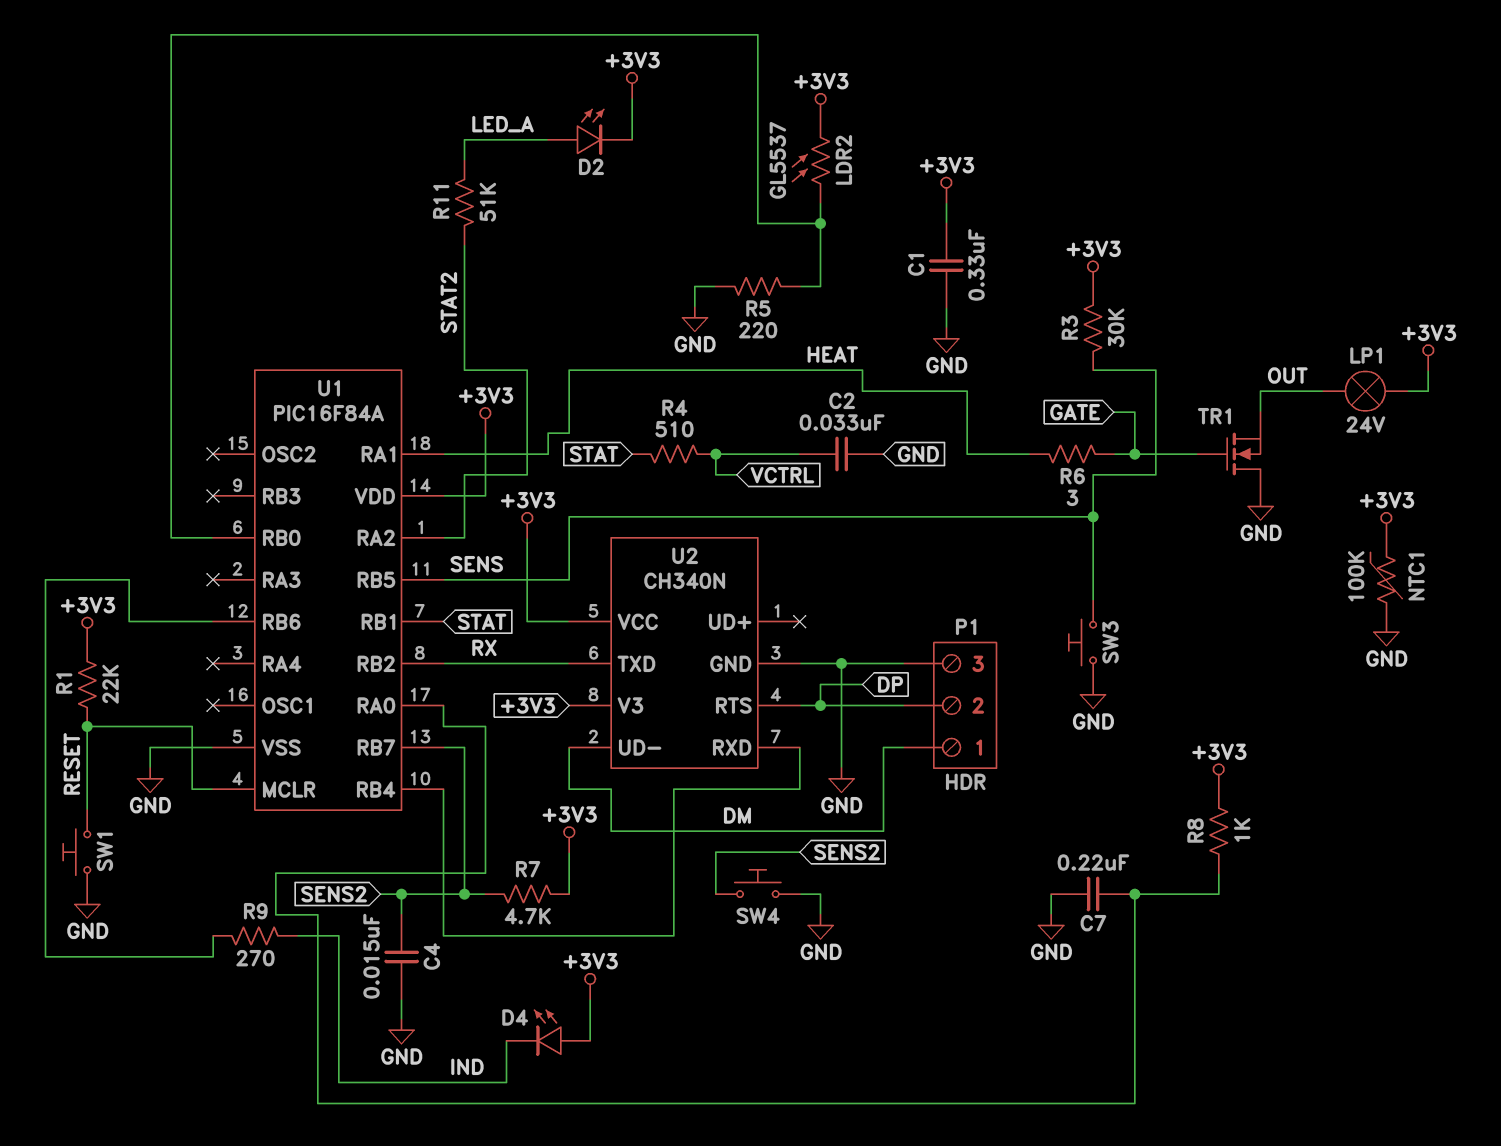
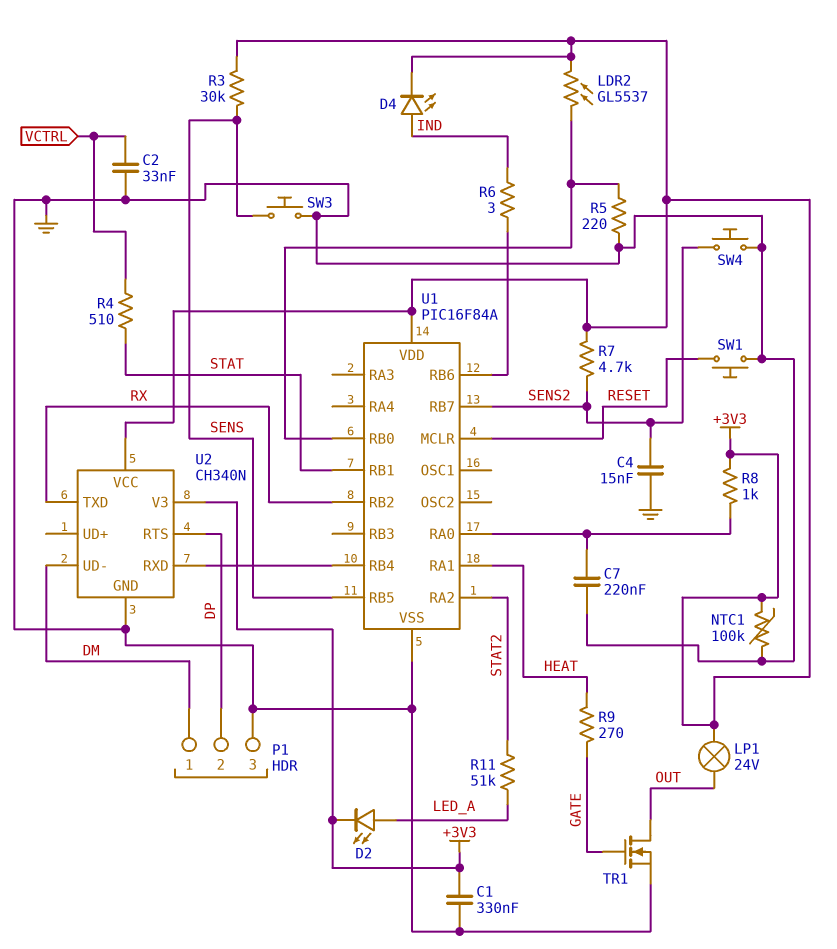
D4: LED (A +3V3, K IND) -> LED (A IND, K +3V3)
R1: 22k (+3V3, RESET) -> none
R6: 3 (GATE, HEAT) -> 3 (IND, U1/RB6)
R9: 270 (IND, U1/RB6) -> 270 (GATE, HEAT)
TR1: NMOS (G GATE, D GND, S OUT) -> NMOS (G GATE, D OUT, S GND)

